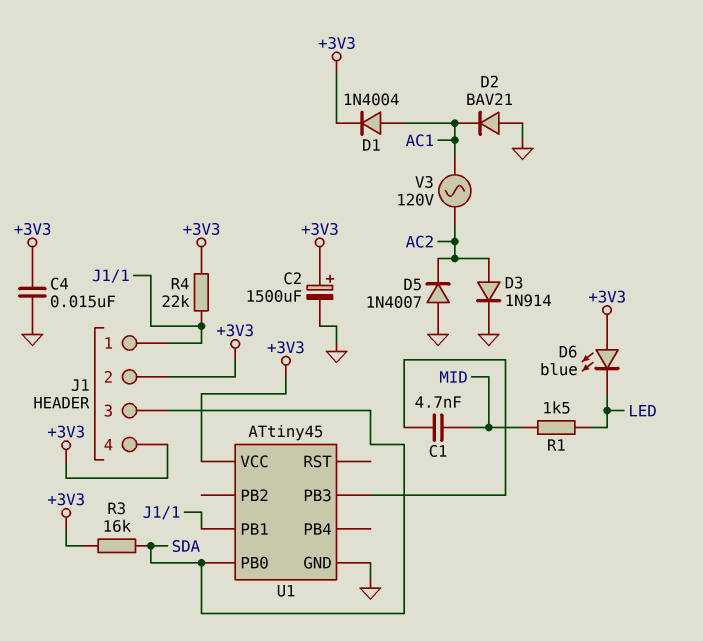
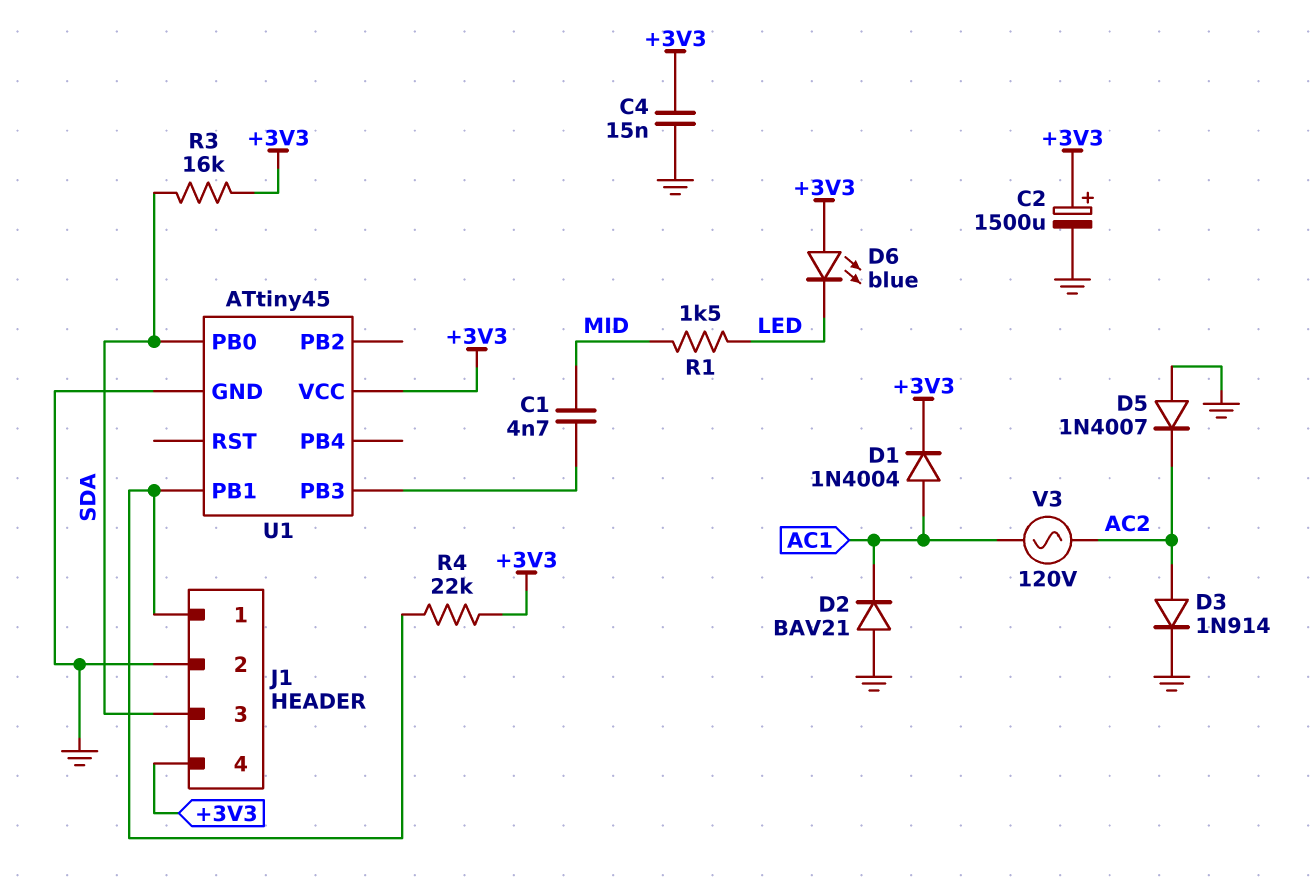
J1 pin 2: +3V3 -> GND

